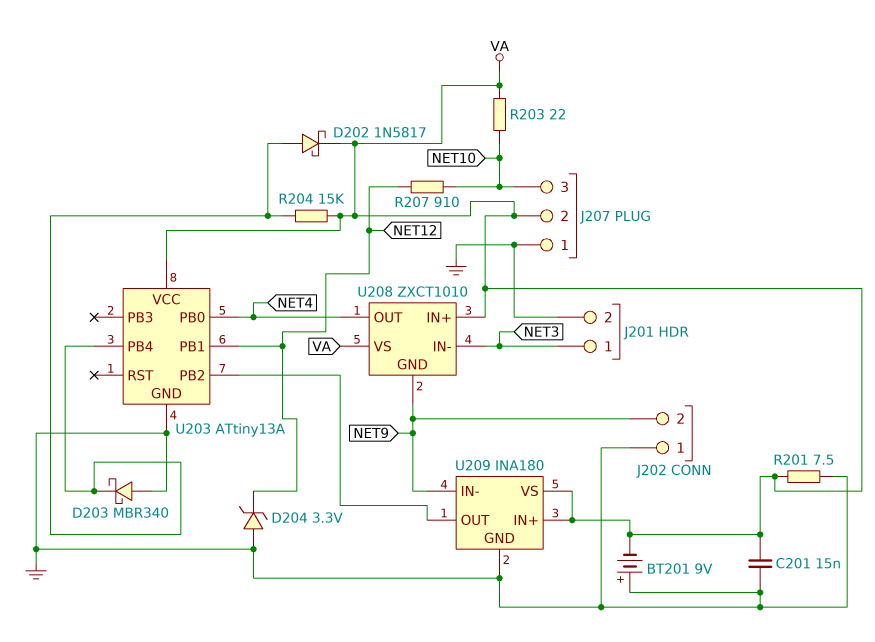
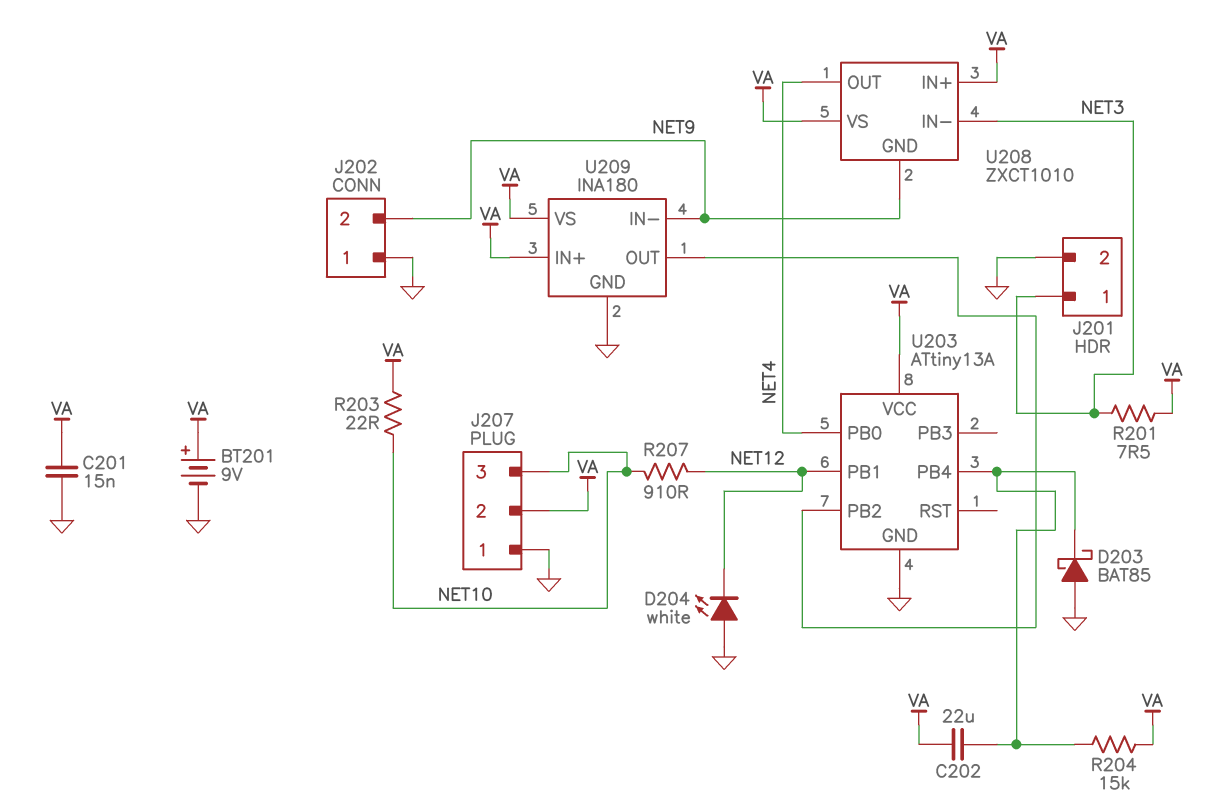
BT201: 9V (plus GND, minus VA) -> 9V (plus VA, minus GND)
C202: none -> 22uF (U203/PB4, VA)
D202: schottky 1N5817 (A U203/PB4, K VA) -> none
D203: schottky MBR340 (A GND, K U203/PB4) -> schottky BAT85 (A GND, K U203/PB4)
D204: zener 3.3V (A GND, K NET12) -> LED white (A GND, K NET12)
R201: 7.5 (GND, VA) -> 7.5 (NET3, VA)

